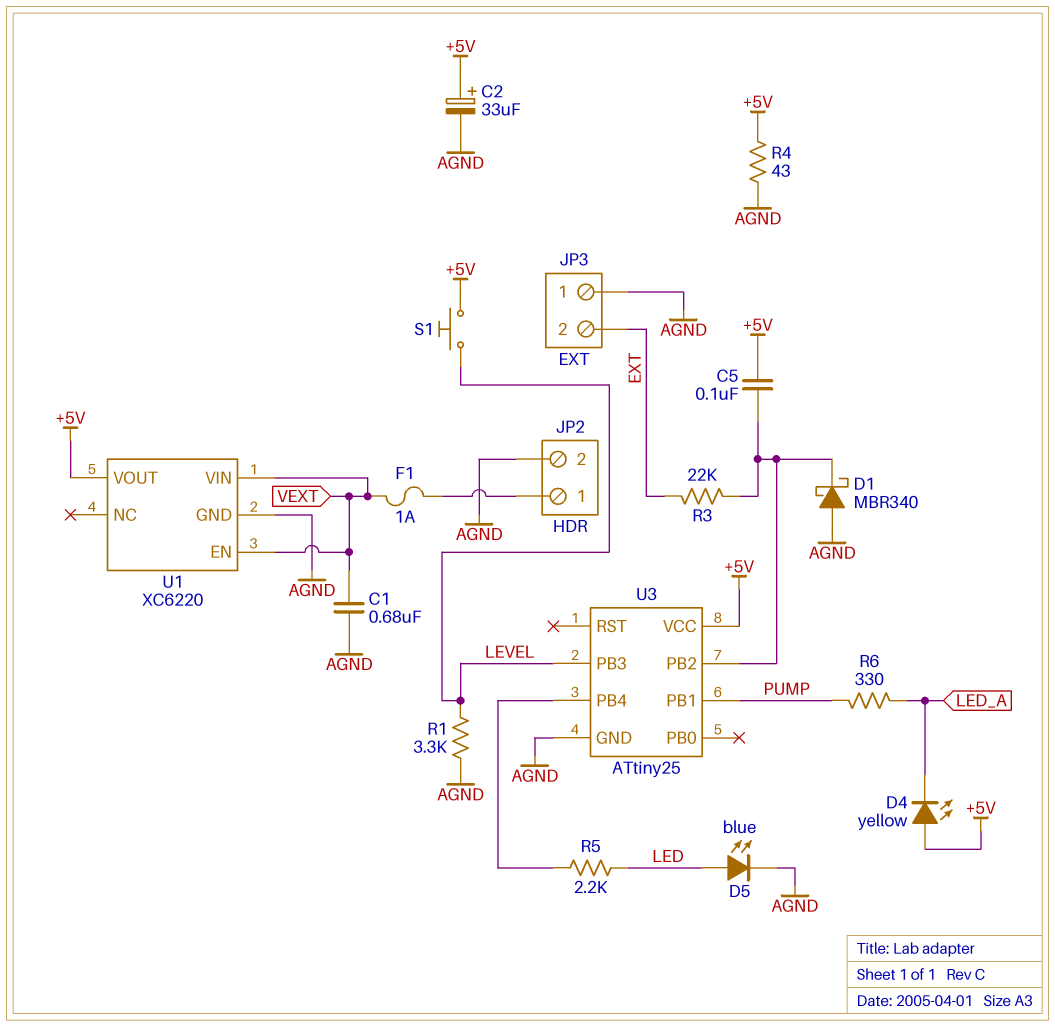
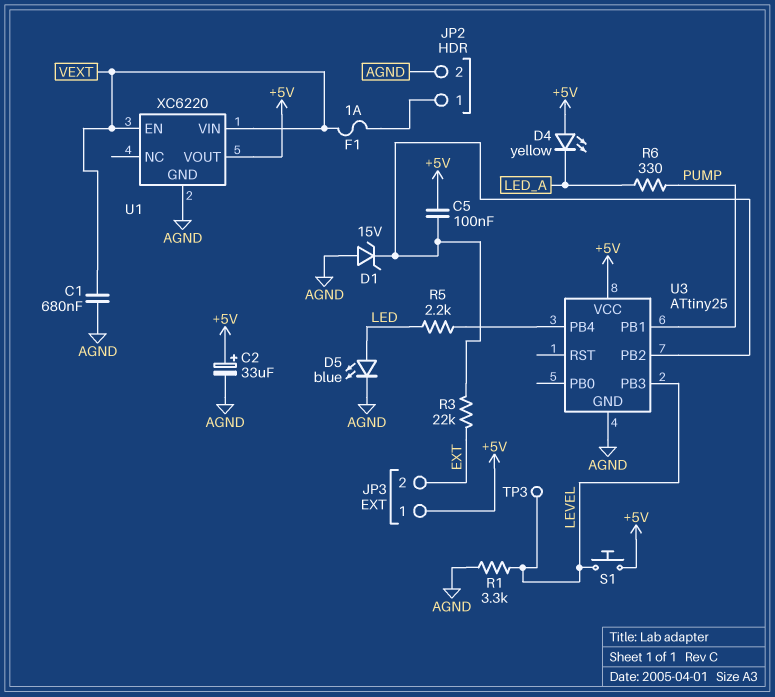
D1: schottky MBR340 (A AGND, K U3/PB2) -> zener 15V (A AGND, K U3/PB2)
JP3 pin 1: AGND -> +5V
R4: 43 (+5V, AGND) -> none
TP3: none -> test point (LEVEL)

